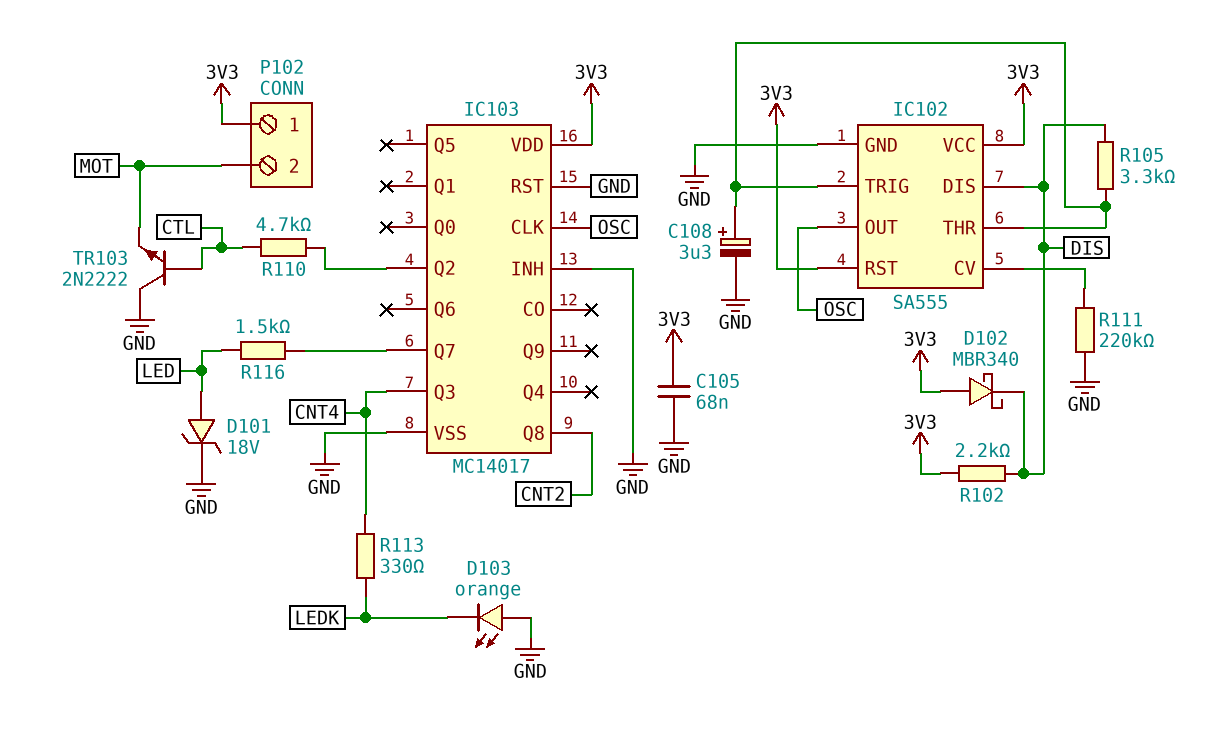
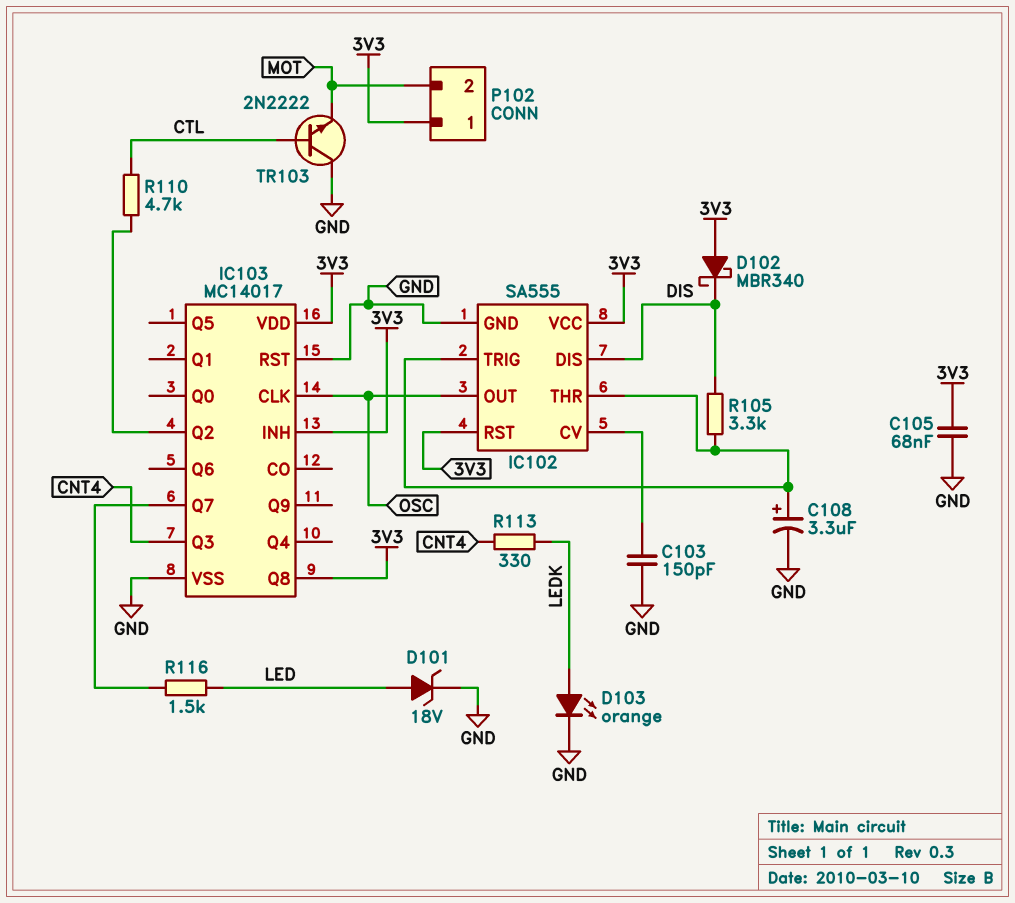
C103: none -> 150pF (GND, IC102/CV)
D103: LED orange (A GND, K LEDK) -> LED orange (A LEDK, K GND)
IC103 pin INH: GND -> 3V3
IC103 pin Q8: CNT2 -> 3V3
R102: 2.2k (3V3, DIS) -> none
R111: 220k (GND, IC102/CV) -> none

